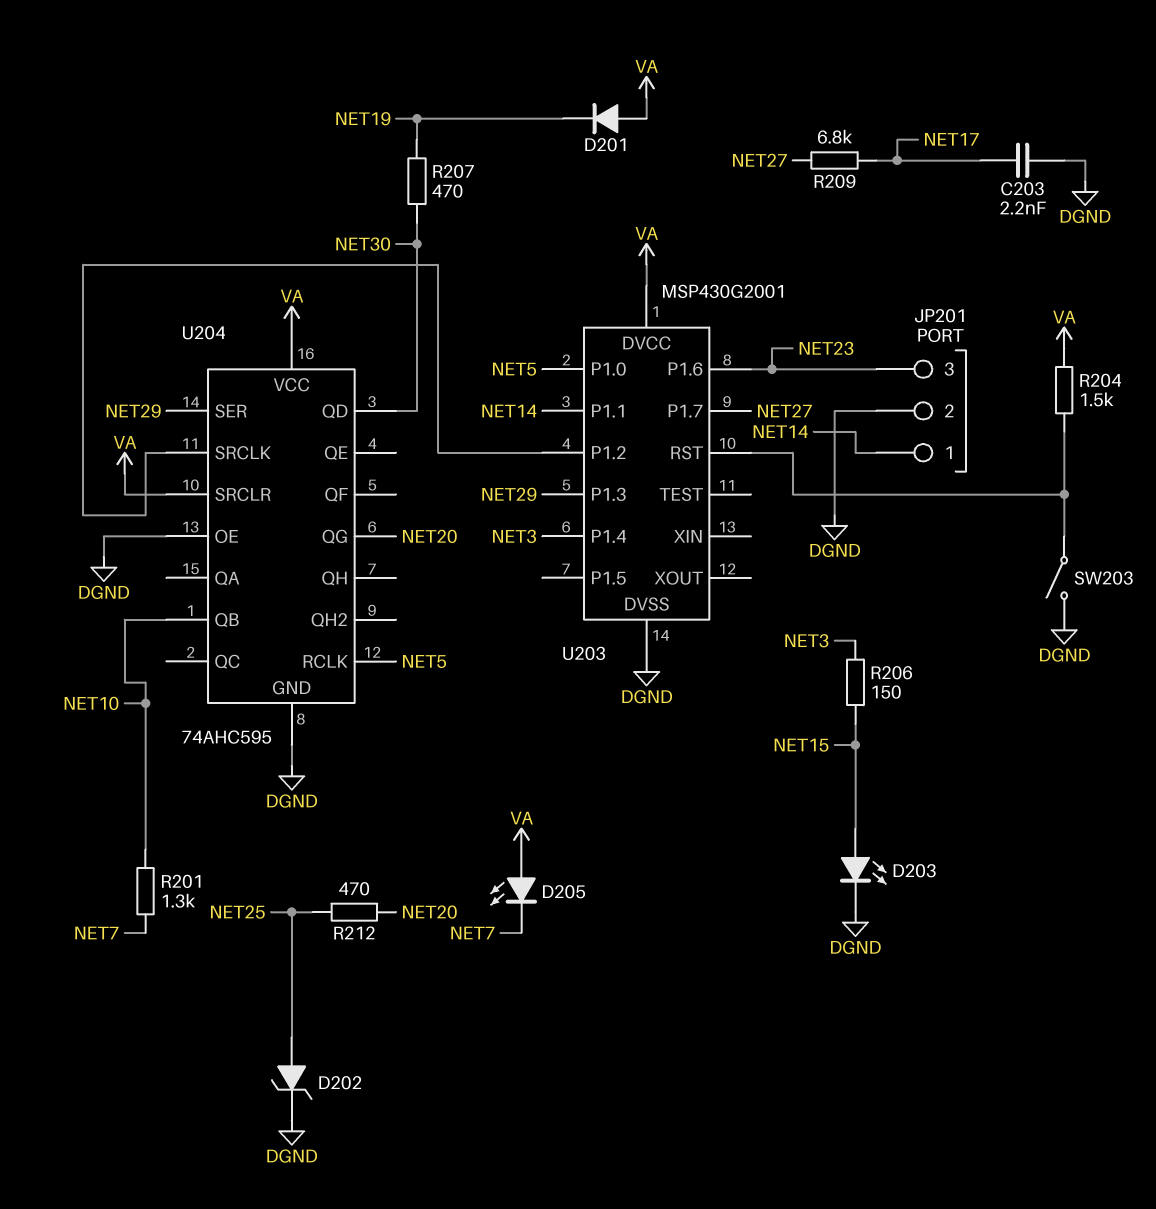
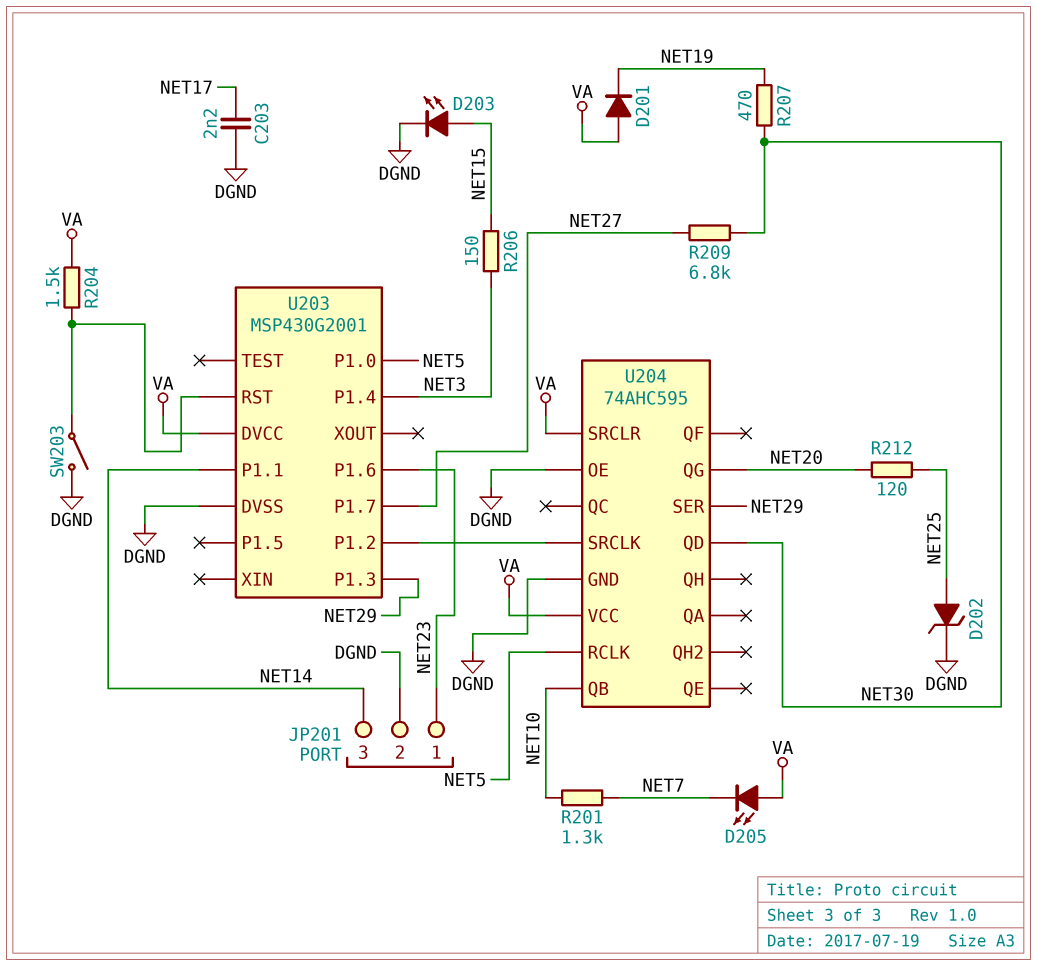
JP201 pin 1: NET14 -> NET23
JP201 pin 3: NET23 -> NET14
R209: 6.8k (NET17, NET27) -> 6.8k (NET27, NET30)
R212: 470 (NET20, NET25) -> 120 (NET20, NET25)

